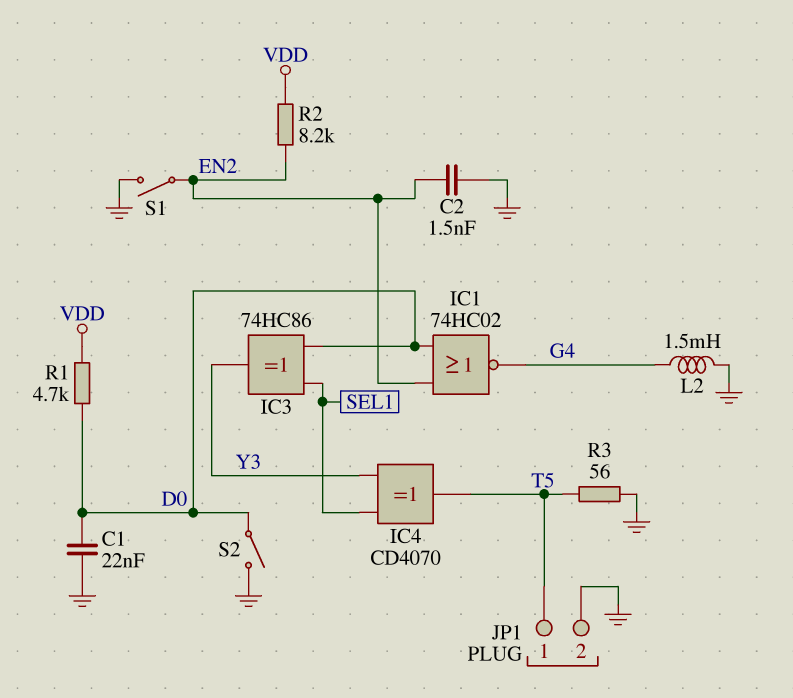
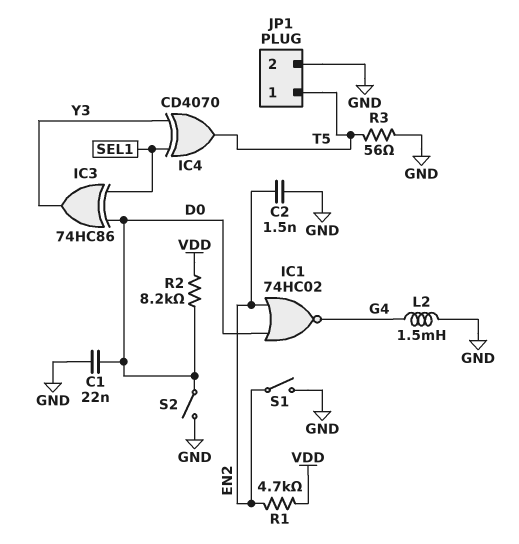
R1: 4.7k (D0, VDD) -> 4.7k (EN2, VDD)
R2: 8.2k (EN2, VDD) -> 8.2k (D0, VDD)

